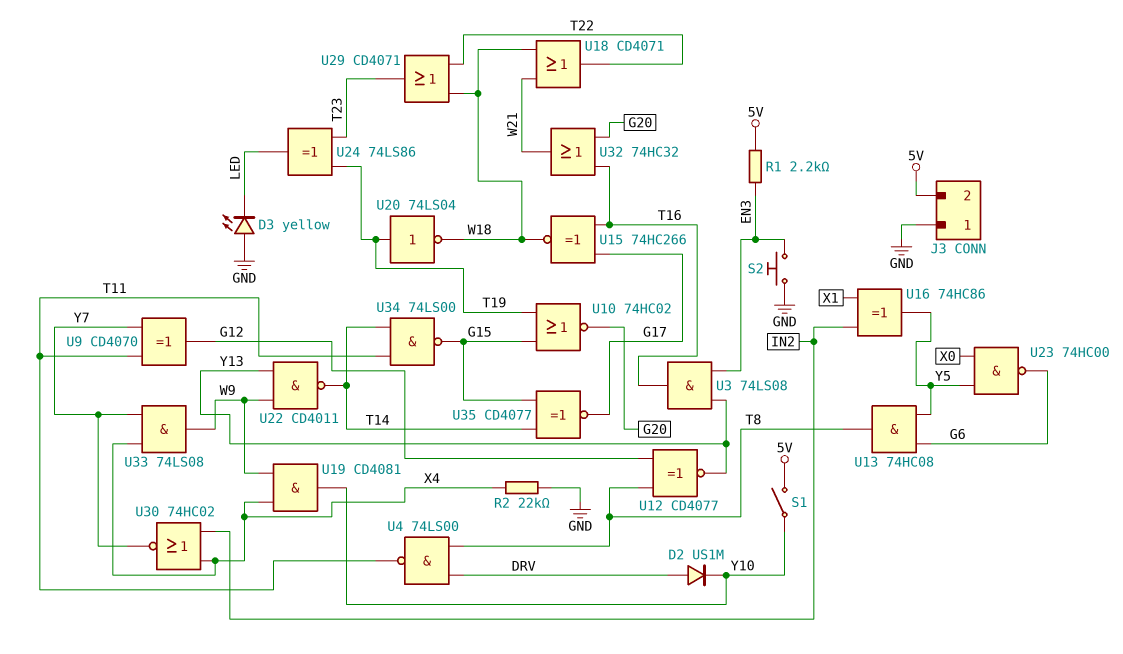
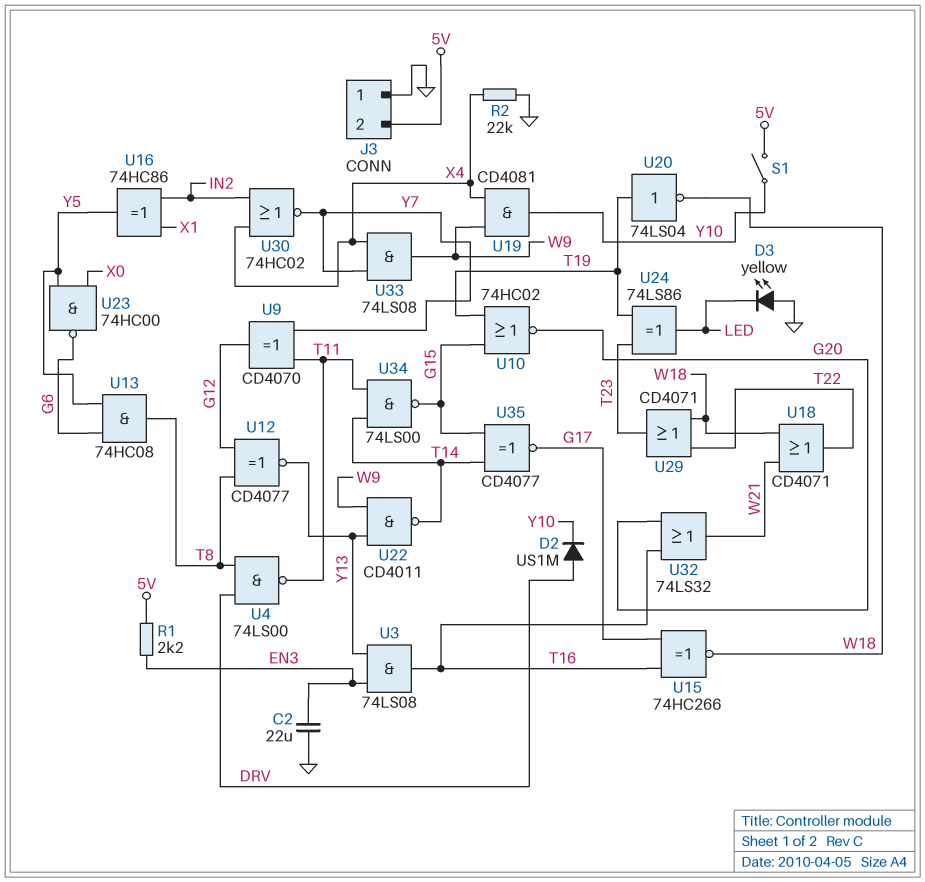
C2: none -> 22uF (EN3, GND)
S2: button (EN3, GND) -> none
U32: OR 74HC32 (in G20, in T16, out W21) -> OR 74LS32 (in G20, in T16, out W21)

